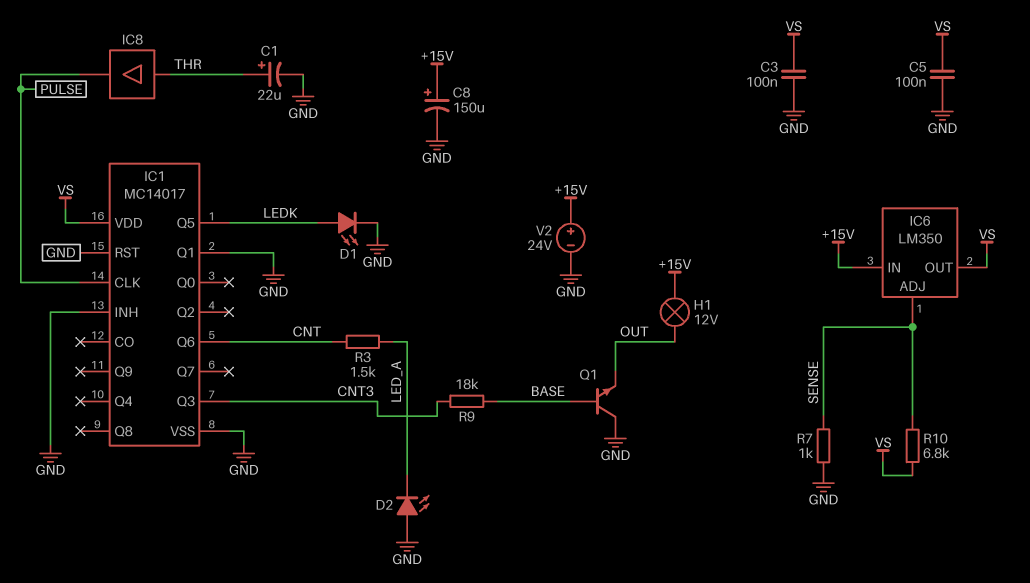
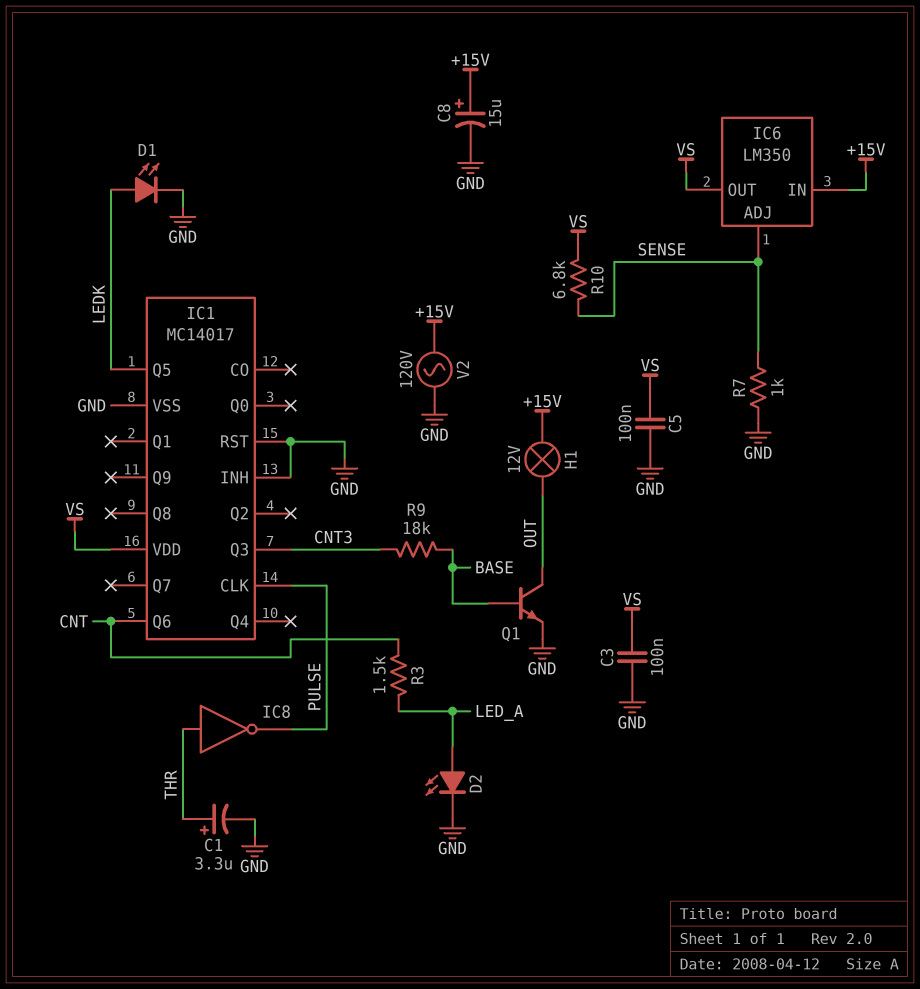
C1: 22uF (plus THR, minus GND) -> 3.3uF (plus THR, minus GND)
C8: 150uF (plus +15V, minus GND) -> 15uF (plus +15V, minus GND)
D2: LED (A GND, K LED_A) -> LED (A LED_A, K GND)
IC1 pin Q1: GND -> none
IC8: buffer (in THR, out PULSE) -> NOT (in THR, out PULSE)
Q1: NPN (B BASE, C GND, E OUT) -> NPN (B BASE, C OUT, E GND)
V2: 24V (plus +15V, minus GND) -> AC 120V (+15V, GND)

